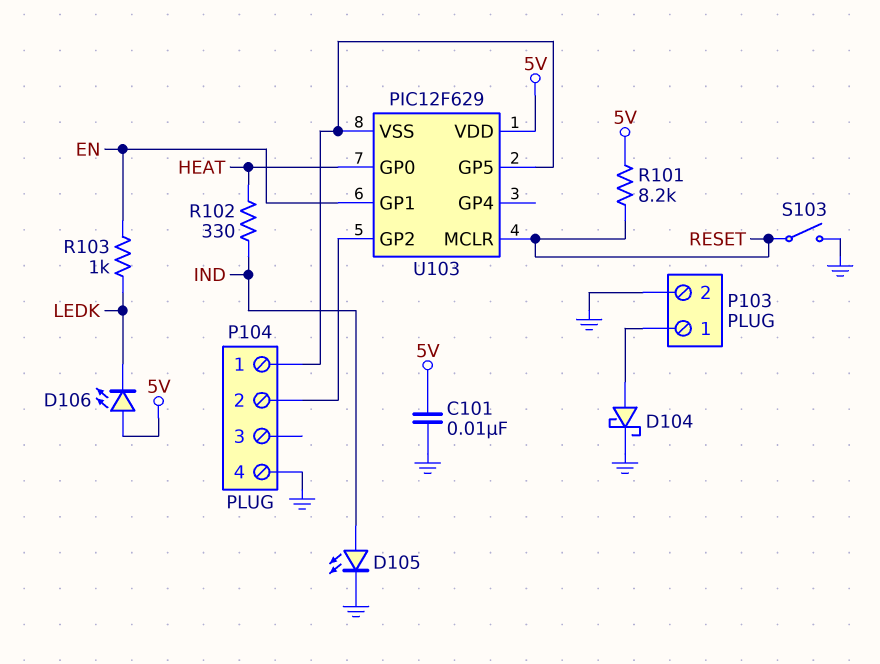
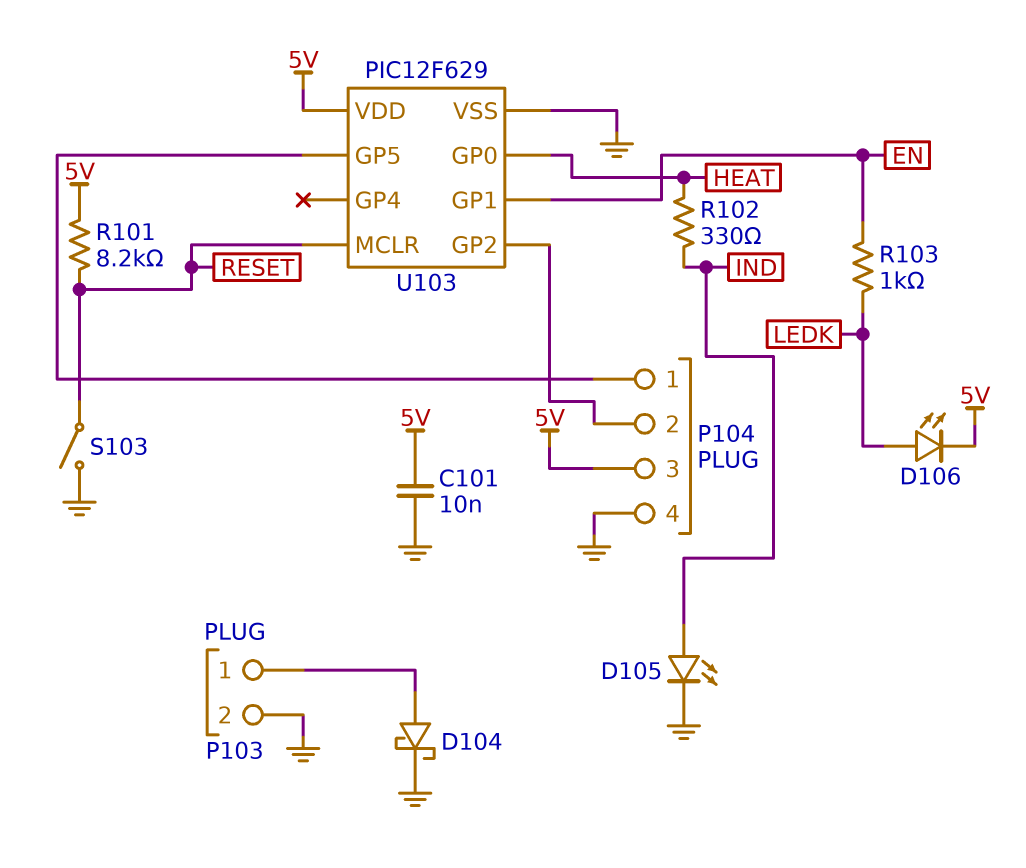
D106: LED (A 5V, K LEDK) -> LED (A LEDK, K 5V)
P104 pin 3: none -> 5V
U103 pin VSS: P104/1 -> GND

